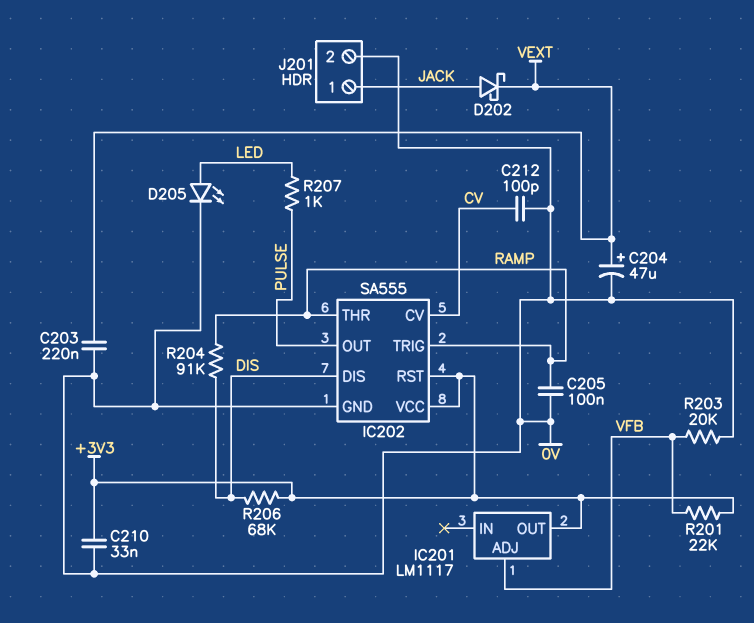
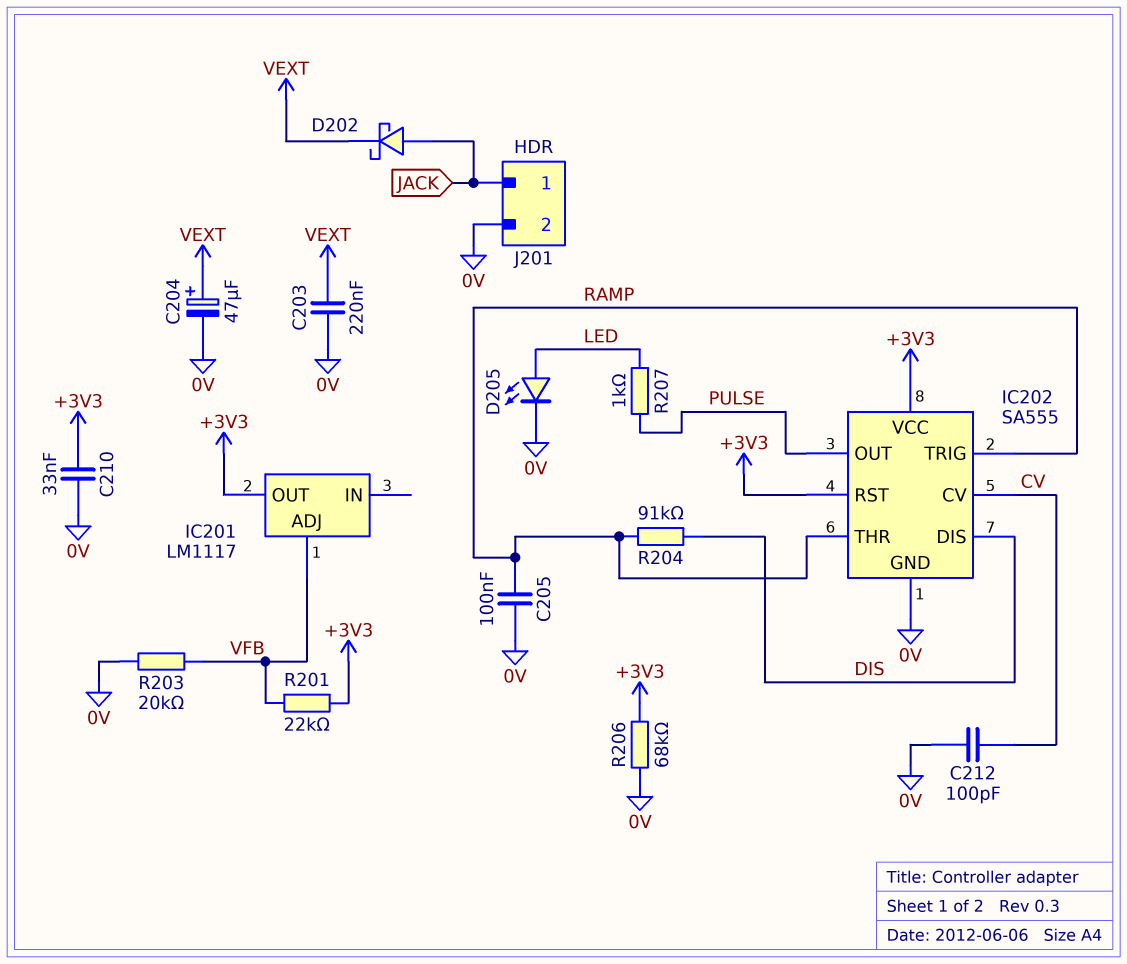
R206: 68k (+3V3, DIS) -> 68k (+3V3, 0V)

